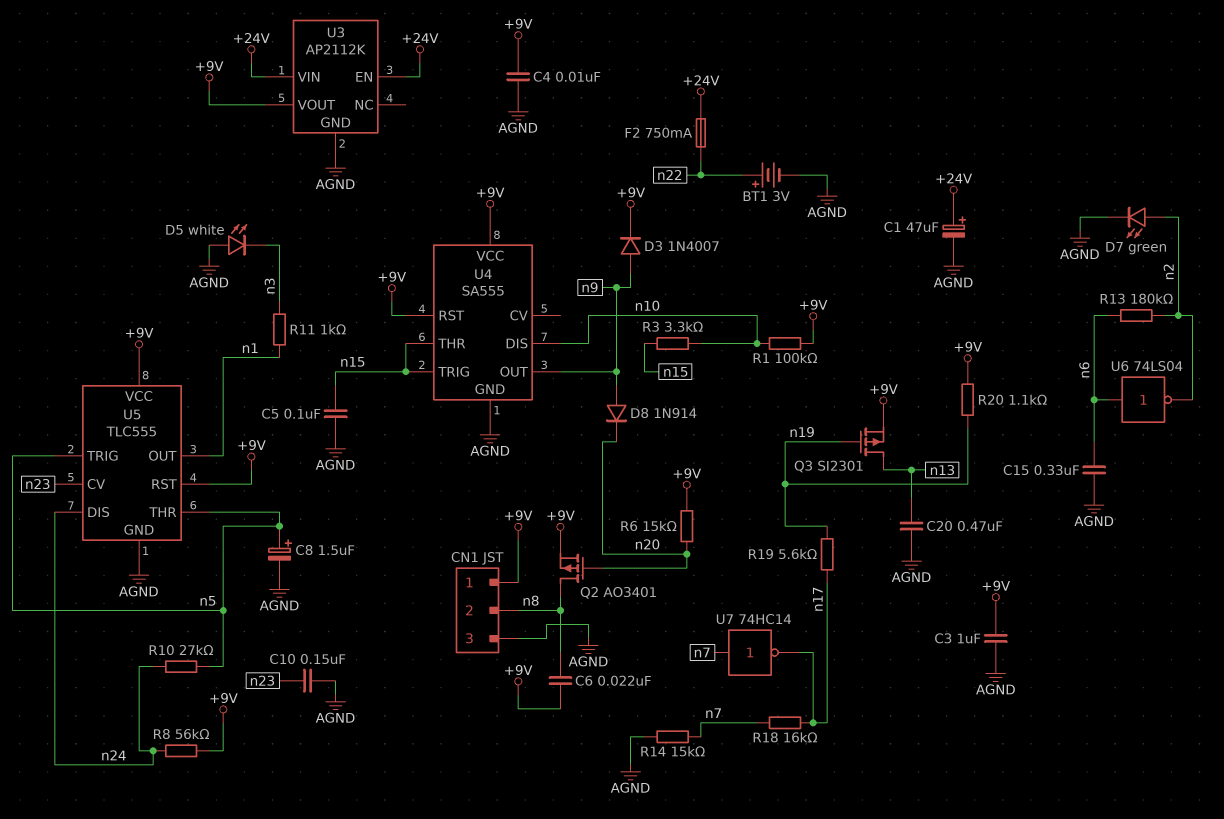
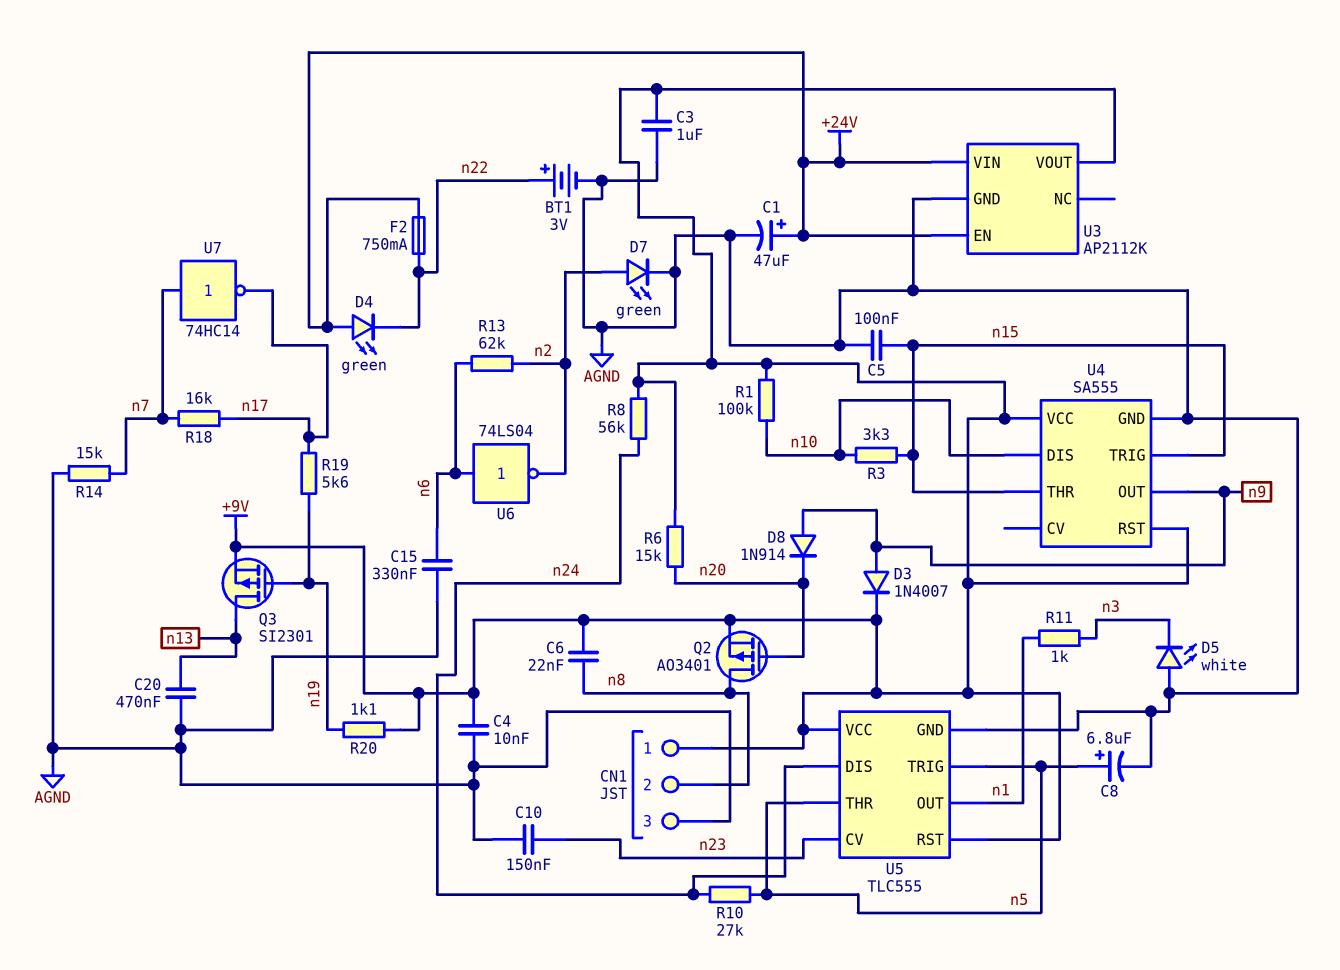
C8: 1.5uF (plus n5, minus AGND) -> 6.8uF (plus n5, minus AGND)
D4: none -> LED green (A +24V, K n22)
R13: 180k (n2, n6) -> 62k (n2, n6)

